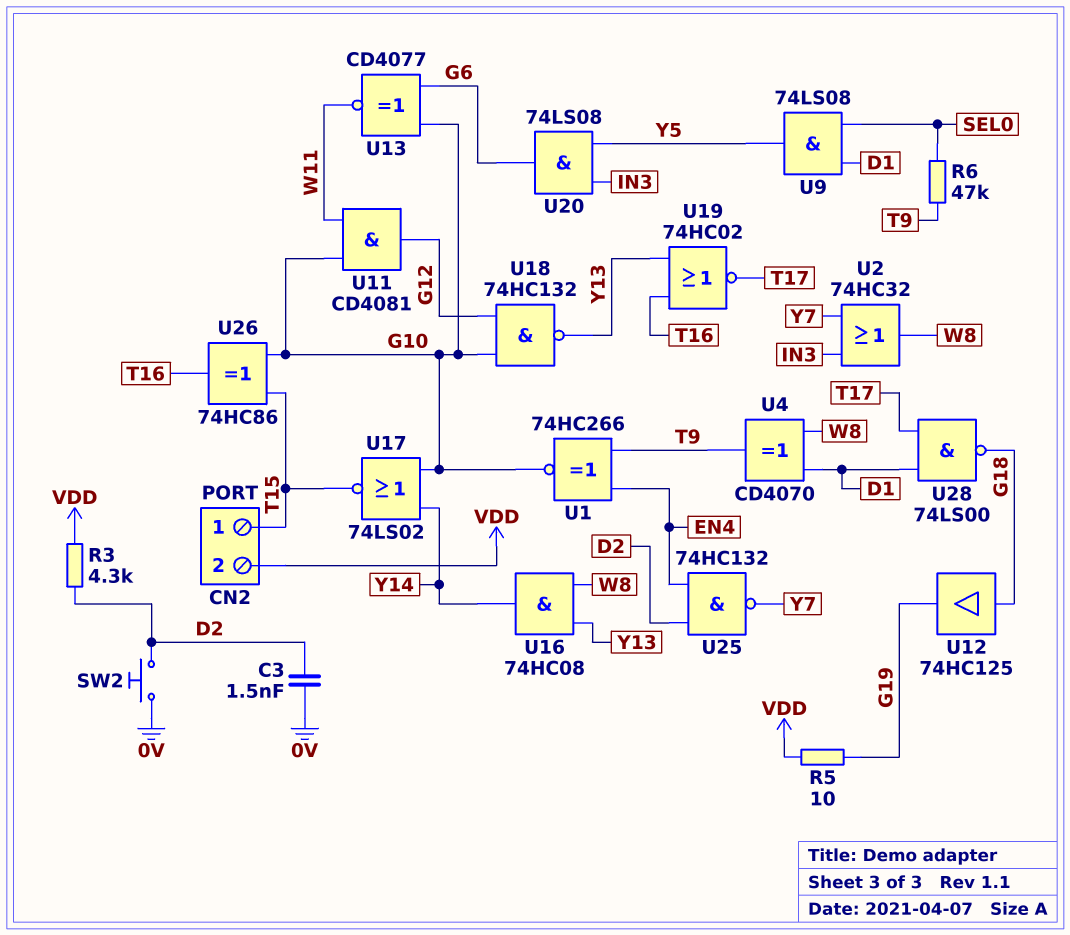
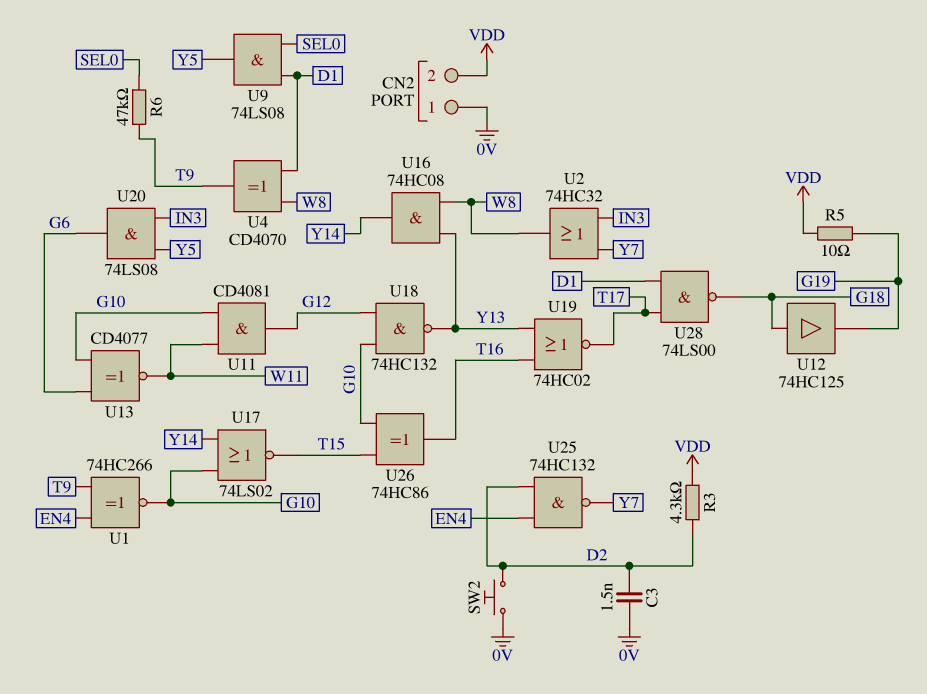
CN2 pin 1: T15 -> 0V

